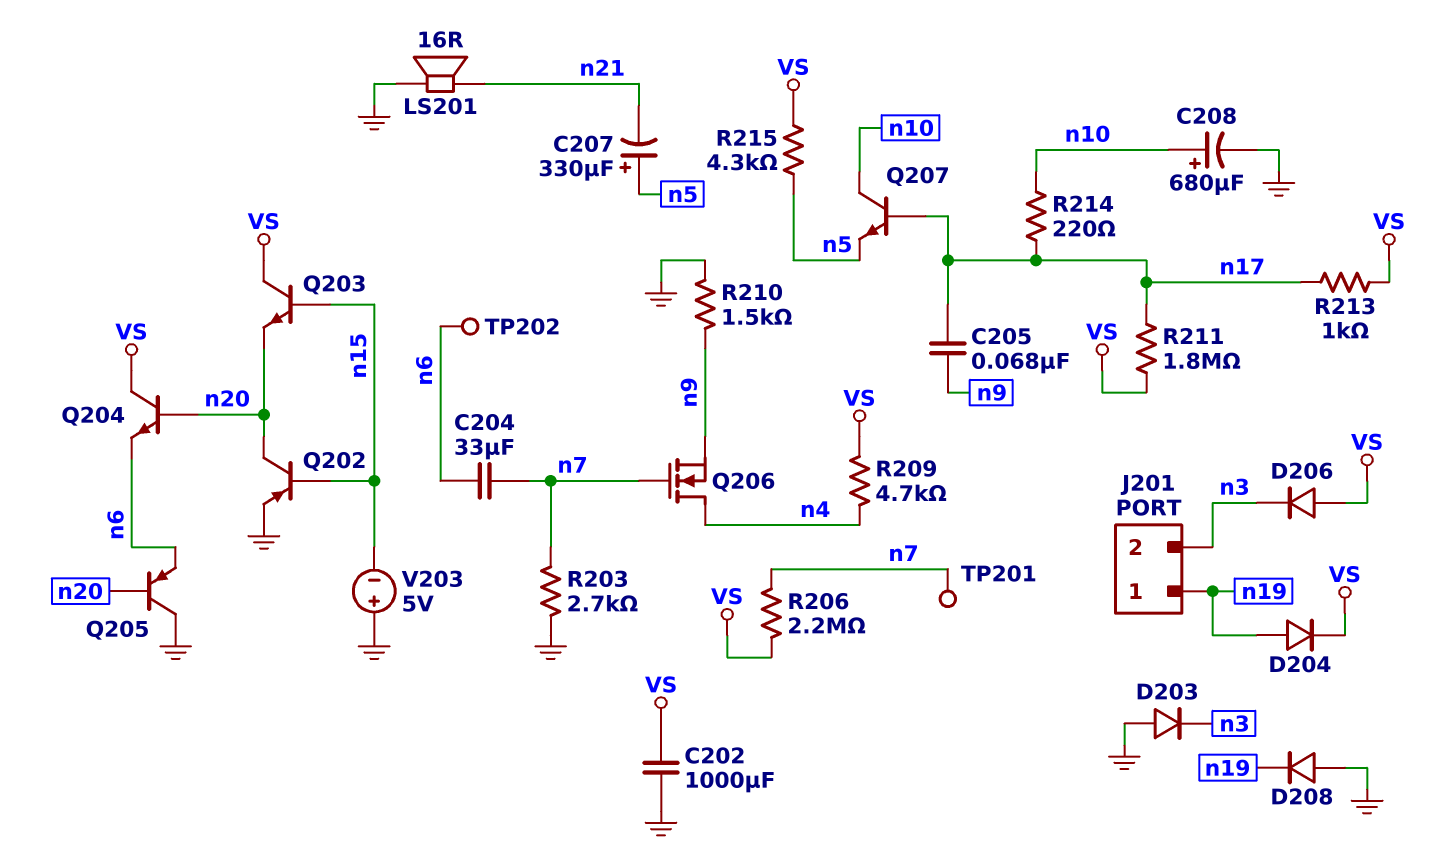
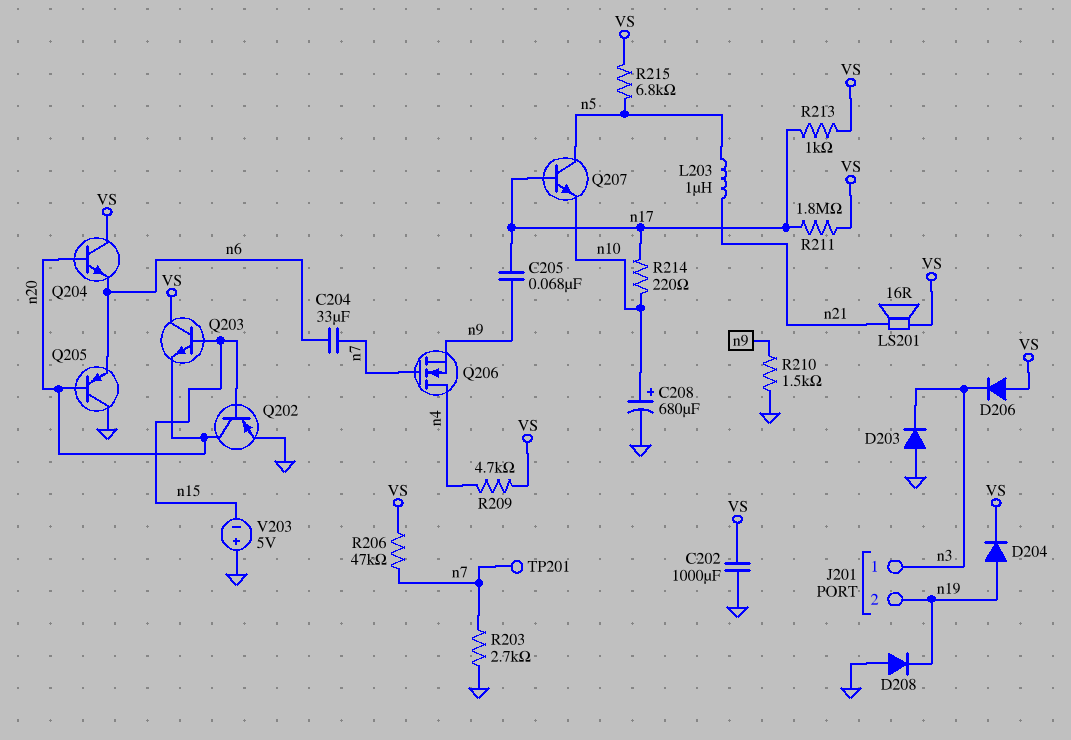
C207: 330uF (plus n5, minus n21) -> none
J201 pin 1: n19 -> n3
J201 pin 2: n3 -> n19
L203: none -> 1uH (n5, n21)
LS201: speaker 16R (GND, n21) -> speaker 16R (VS, n21)
Q207: NPN (B n17, C n10, E n5) -> NPN (B n17, C n5, E n10)
R206: 2.2M (VS, n7) -> 47k (VS, n7)
R215: 4.3k (VS, n5) -> 6.8k (VS, n5)
TP202: test point (n6) -> none

